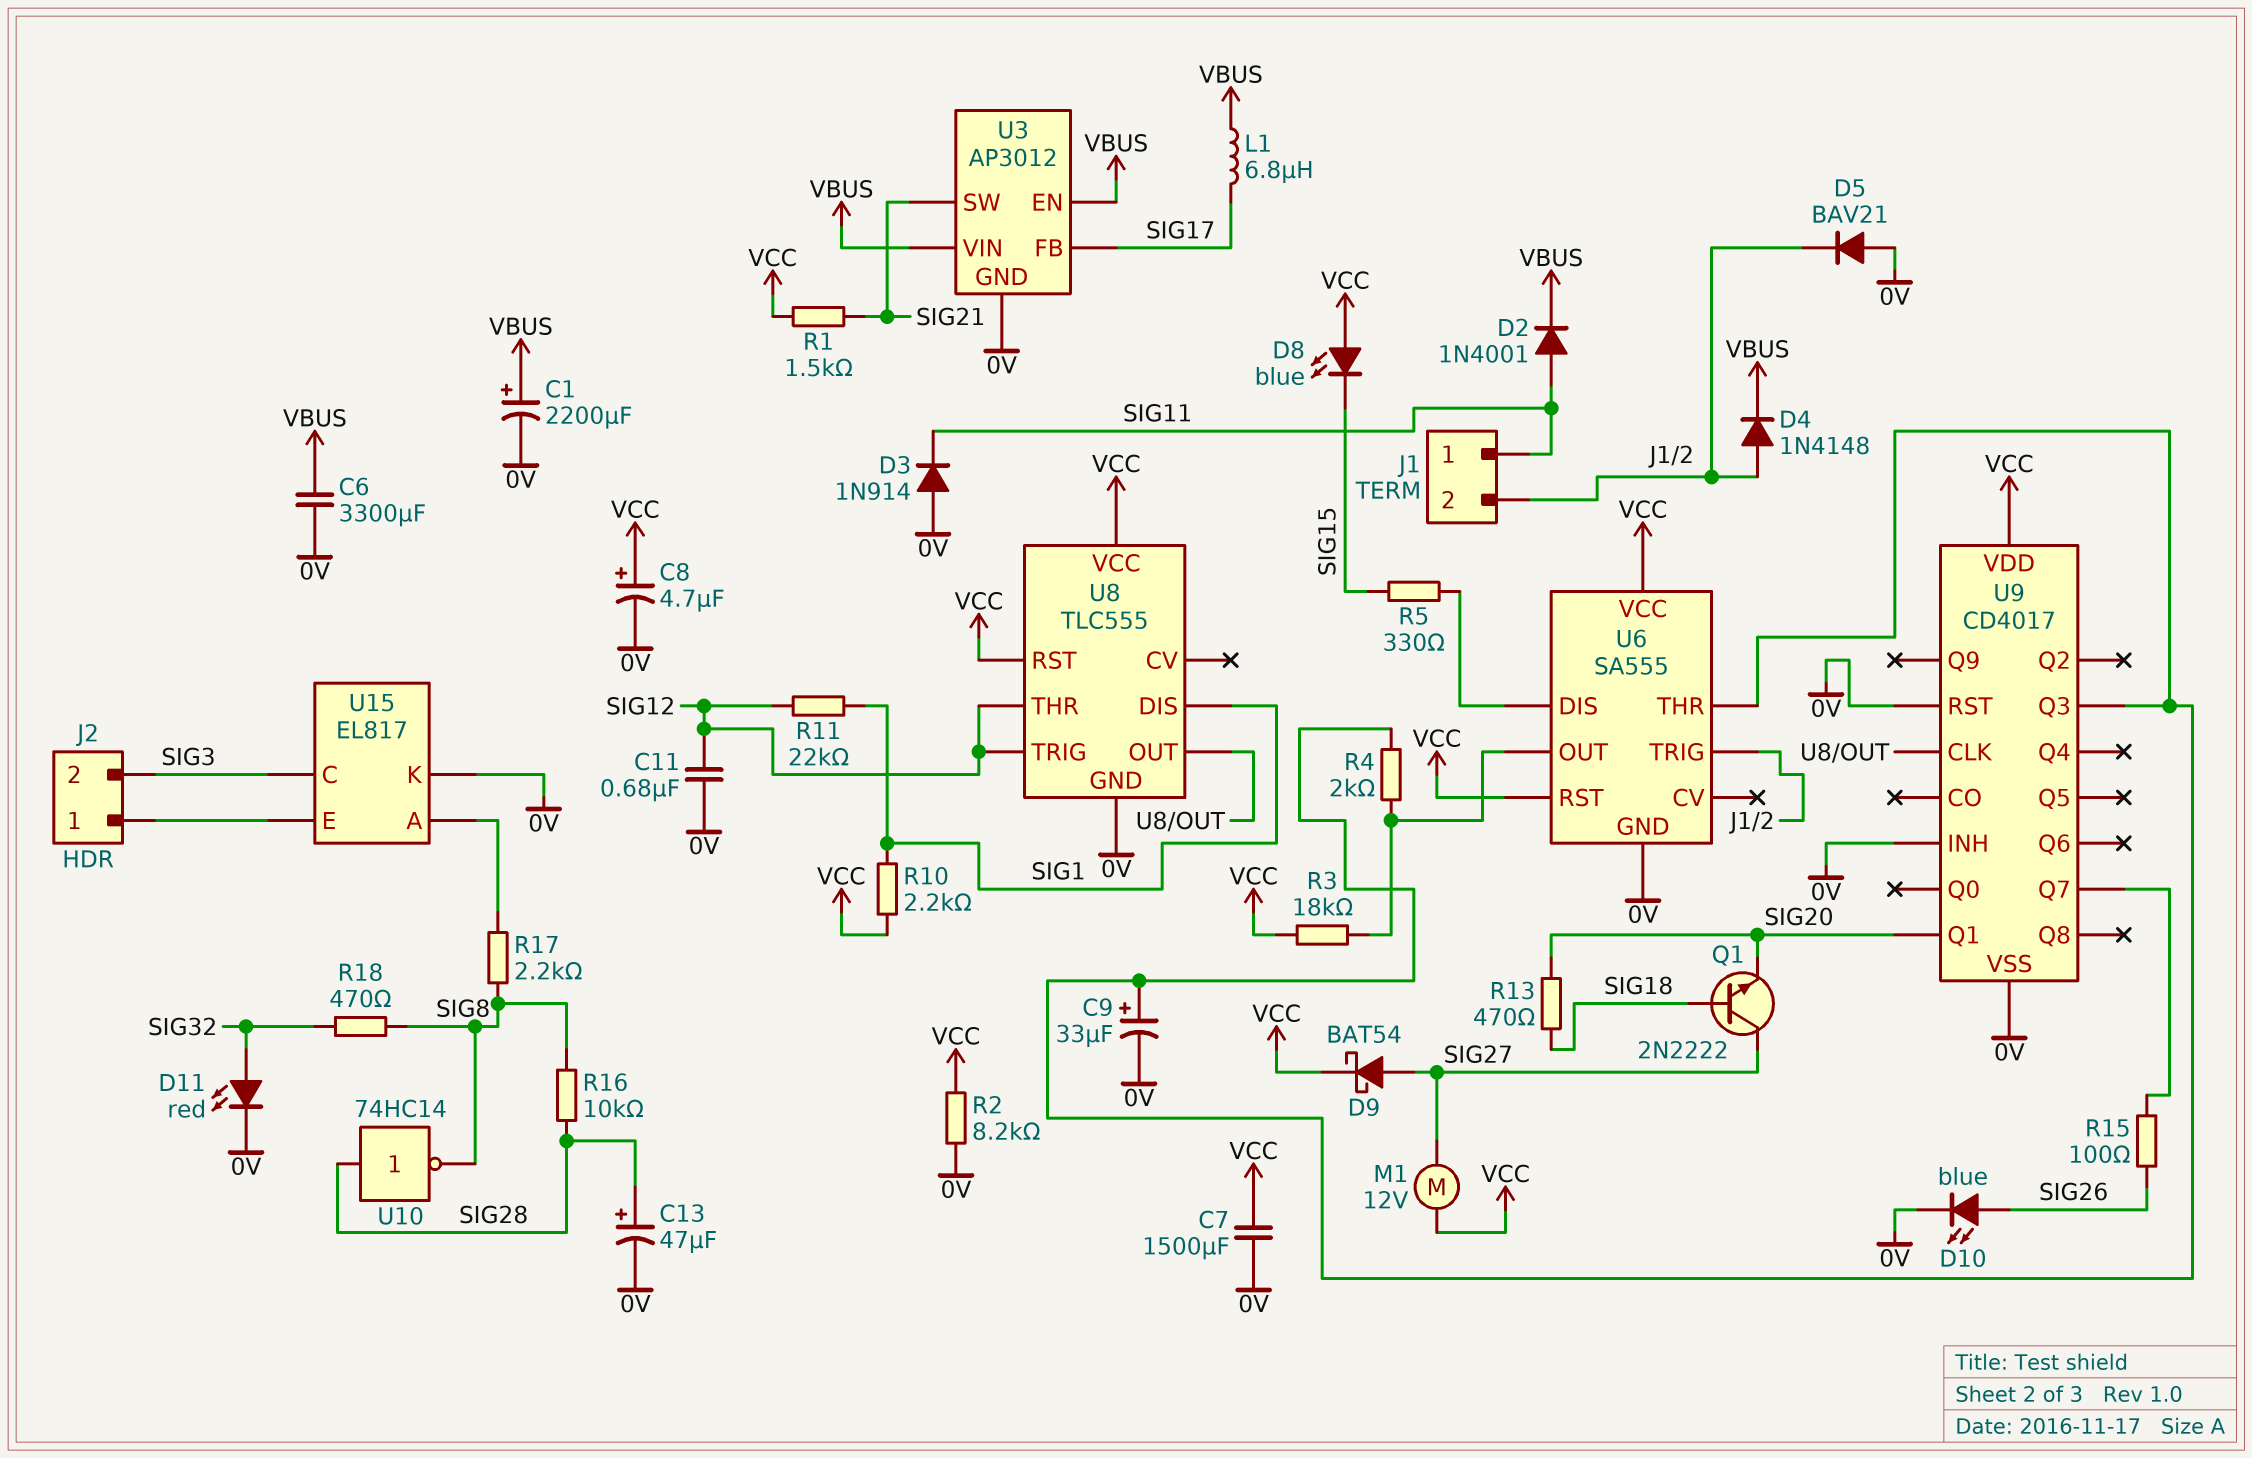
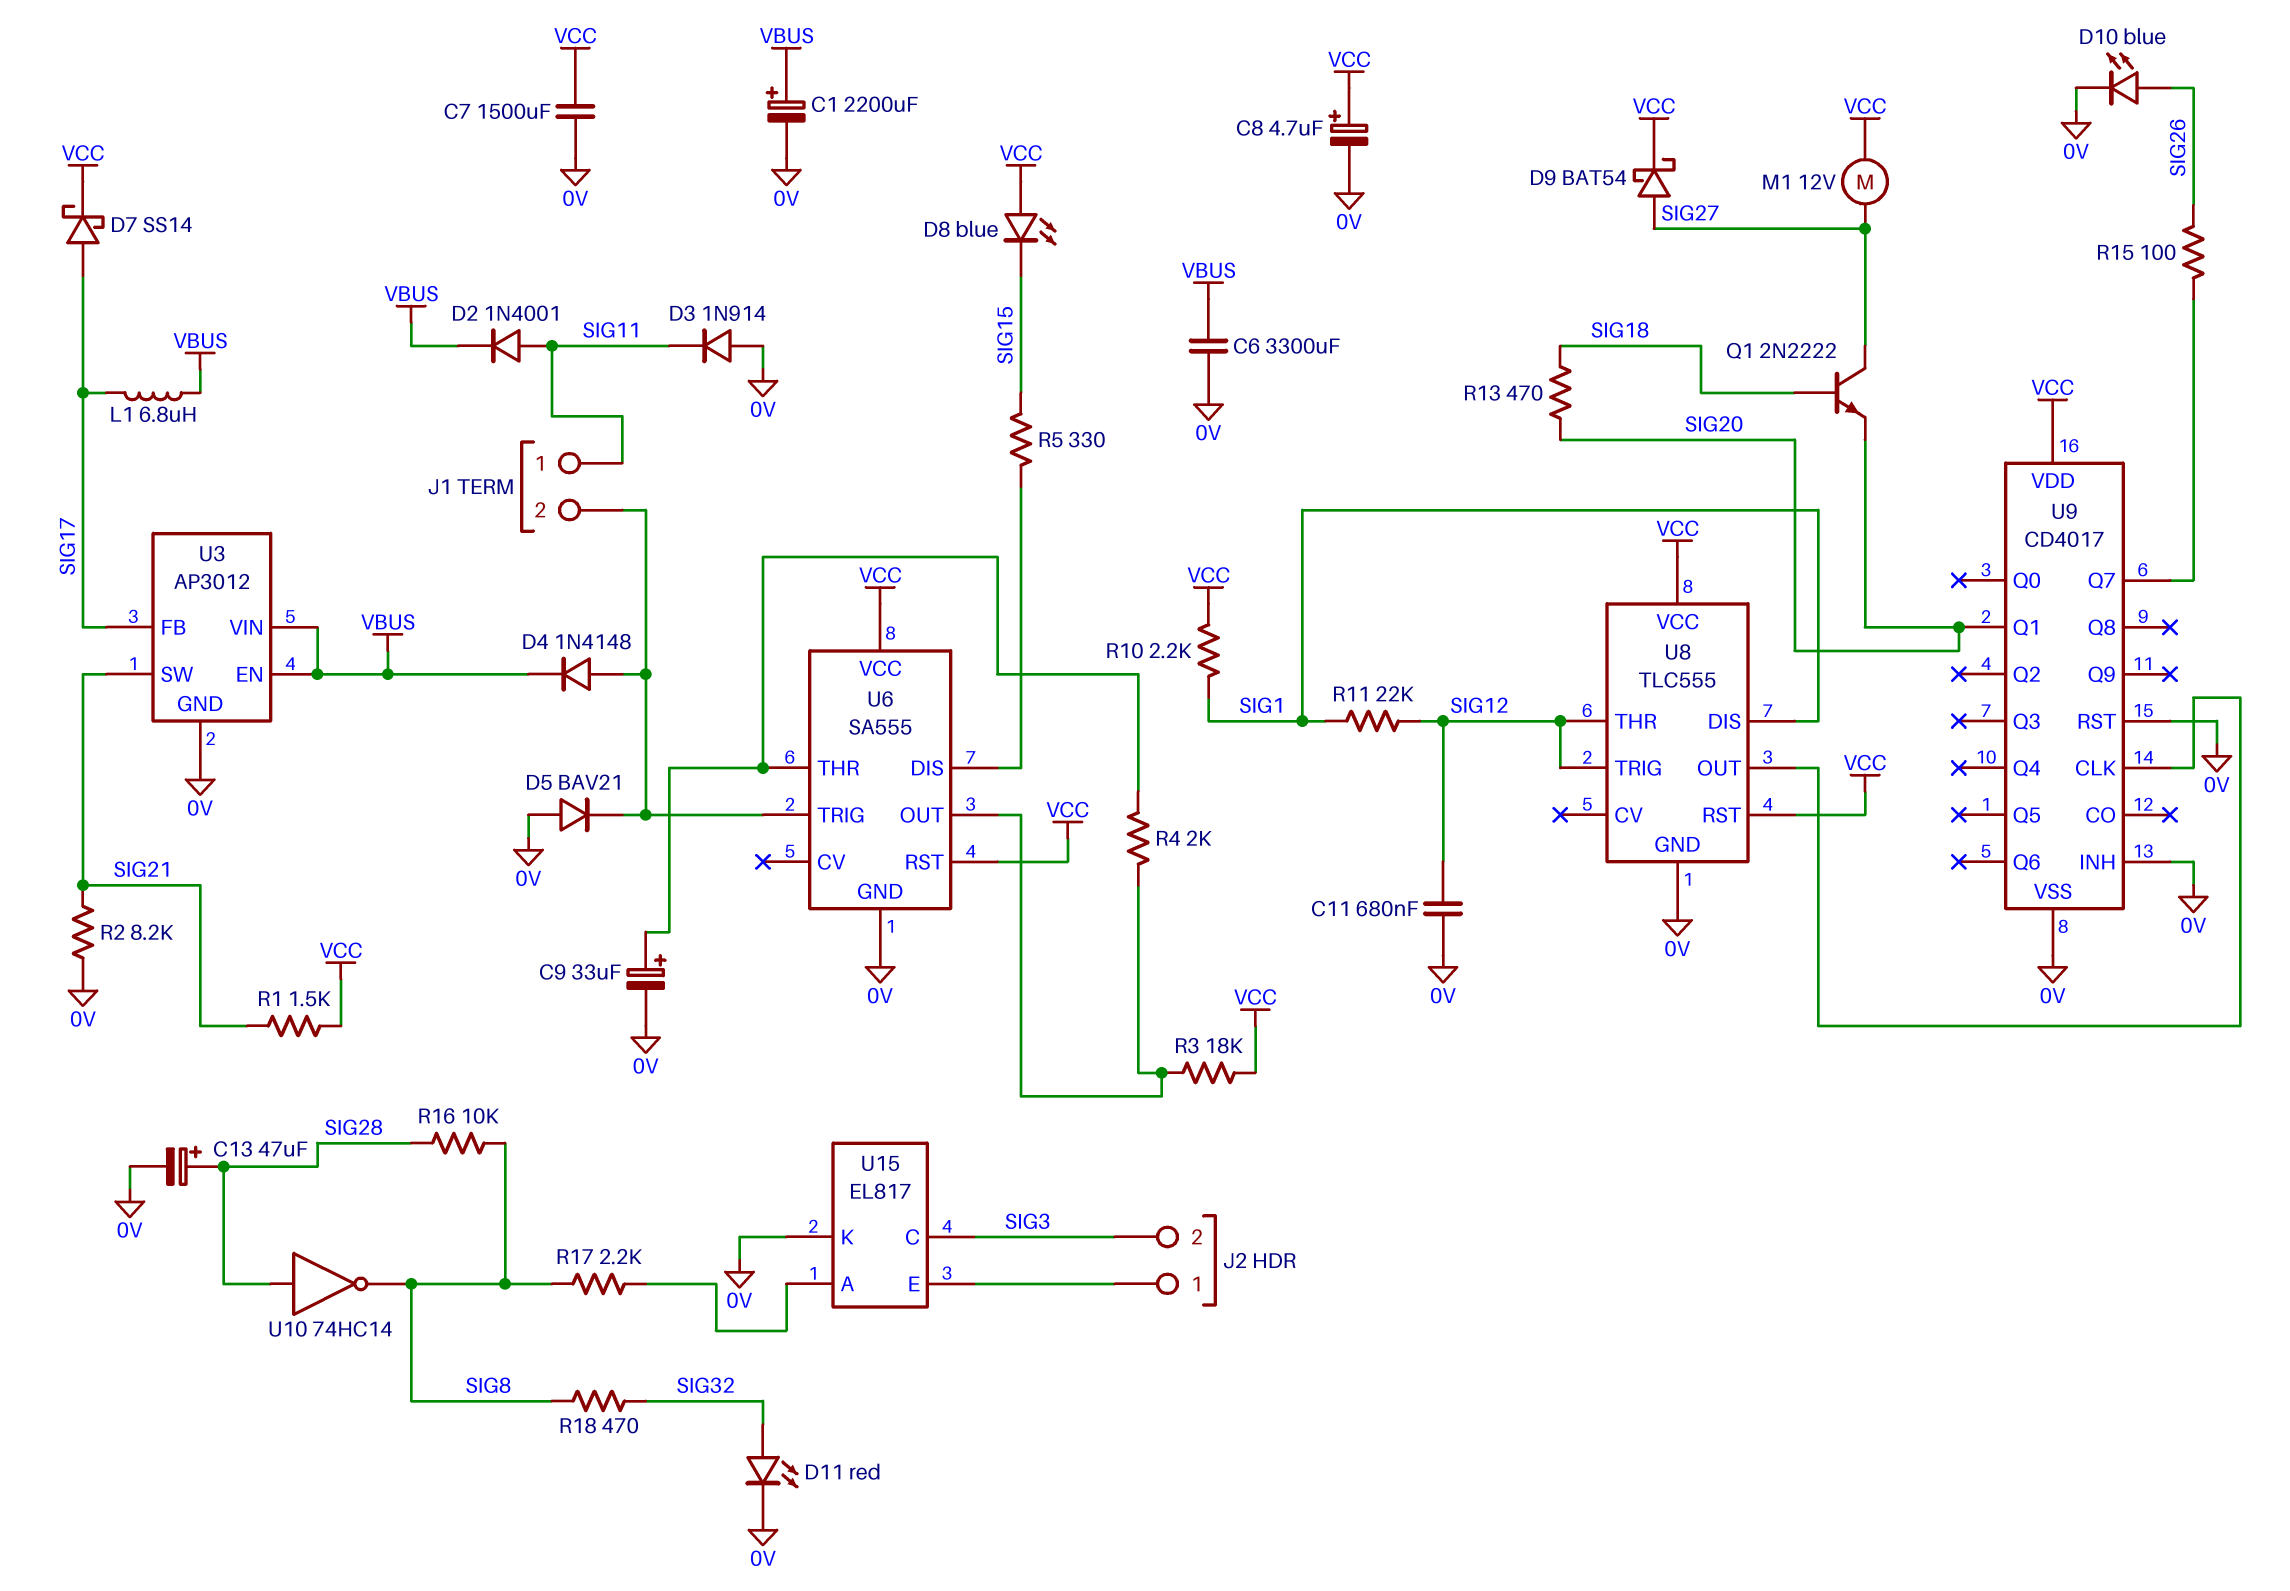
D7: none -> schottky SS14 (A SIG17, K VCC)
R2: 8.2k (0V, VCC) -> 8.2k (0V, SIG21)
U9 pin Q3: U6/THR -> none

